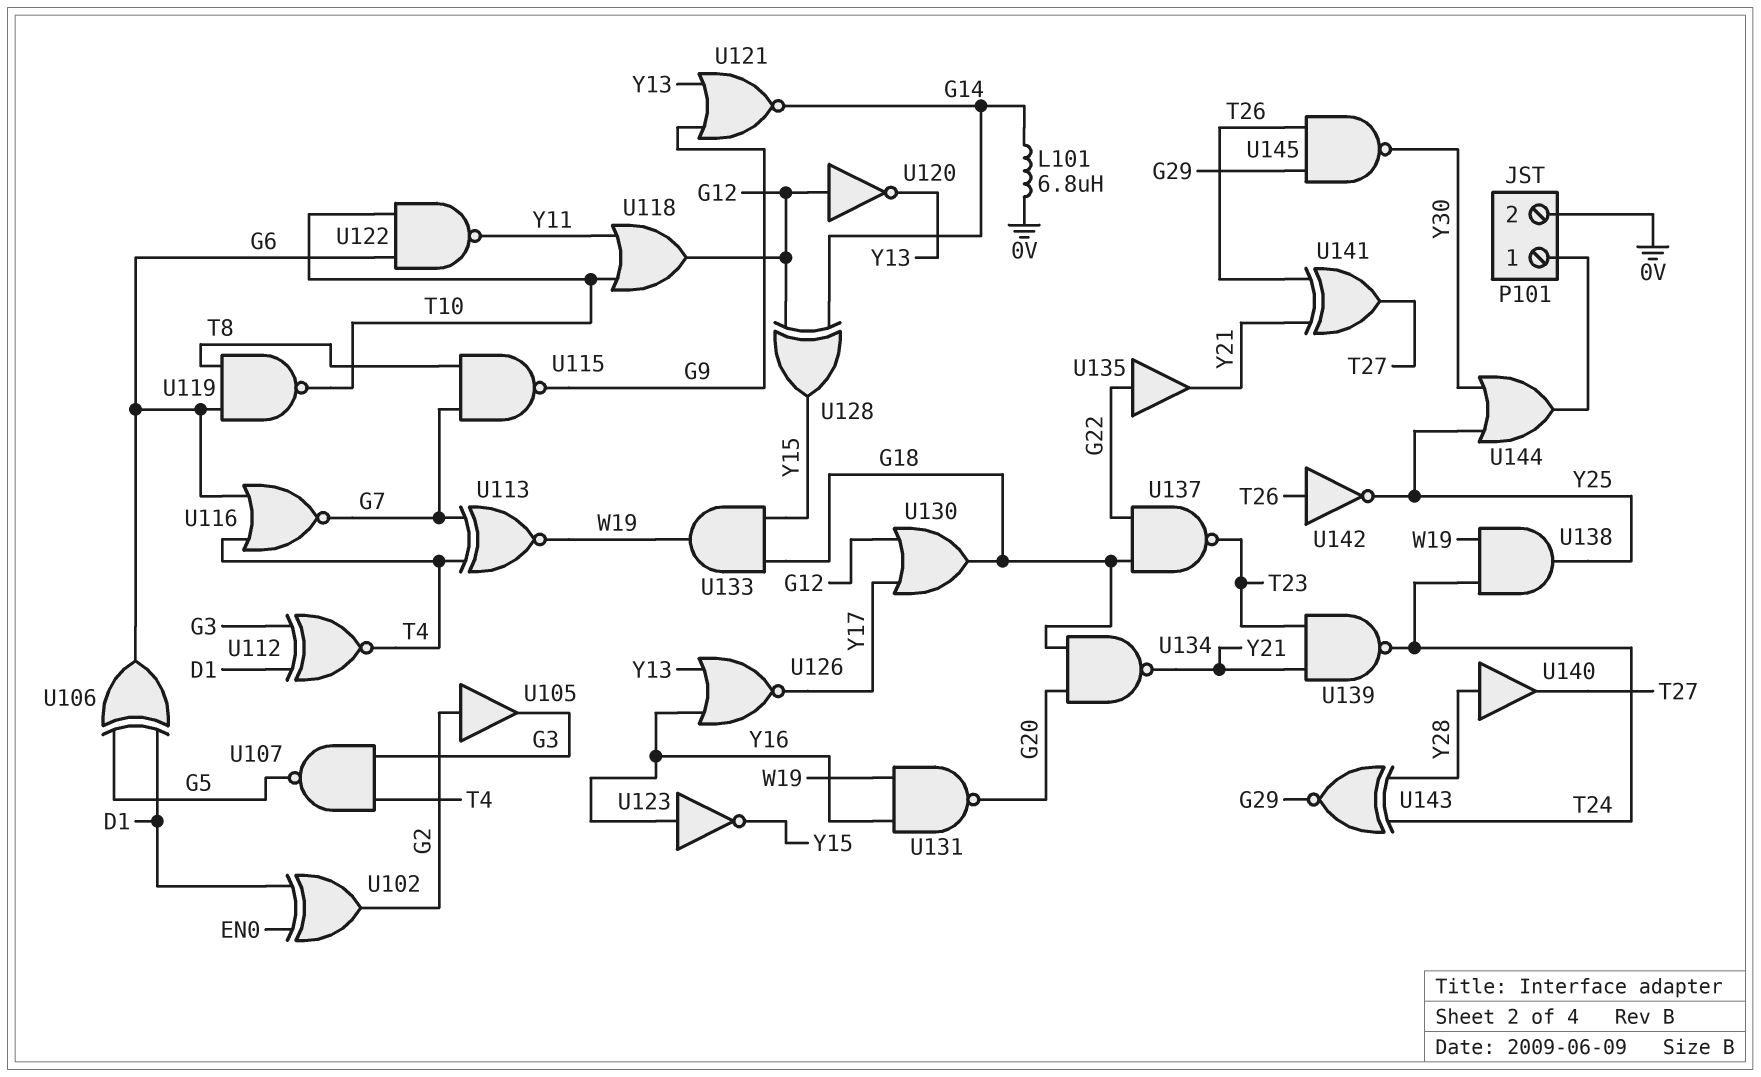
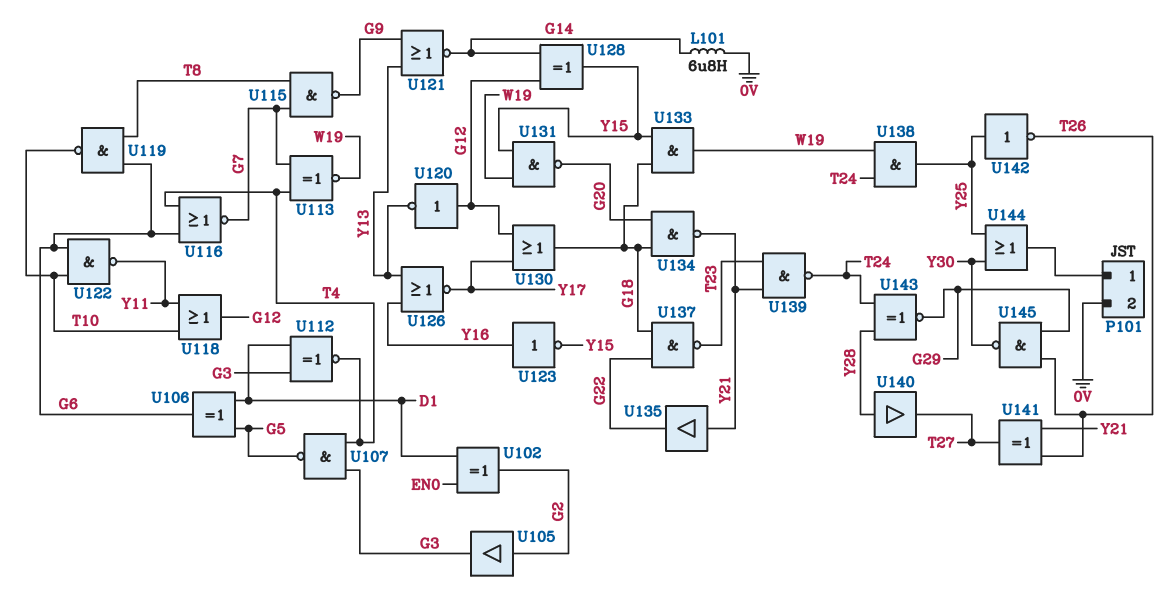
U131: NAND (in W19, in Y16, out G20) -> NAND (in W19, in Y15, out G20)
U135: buffer (in G22, out Y21) -> buffer (in Y21, out G22)
U142: NOT (in T26, out Y25) -> NOT (in Y25, out T26)

